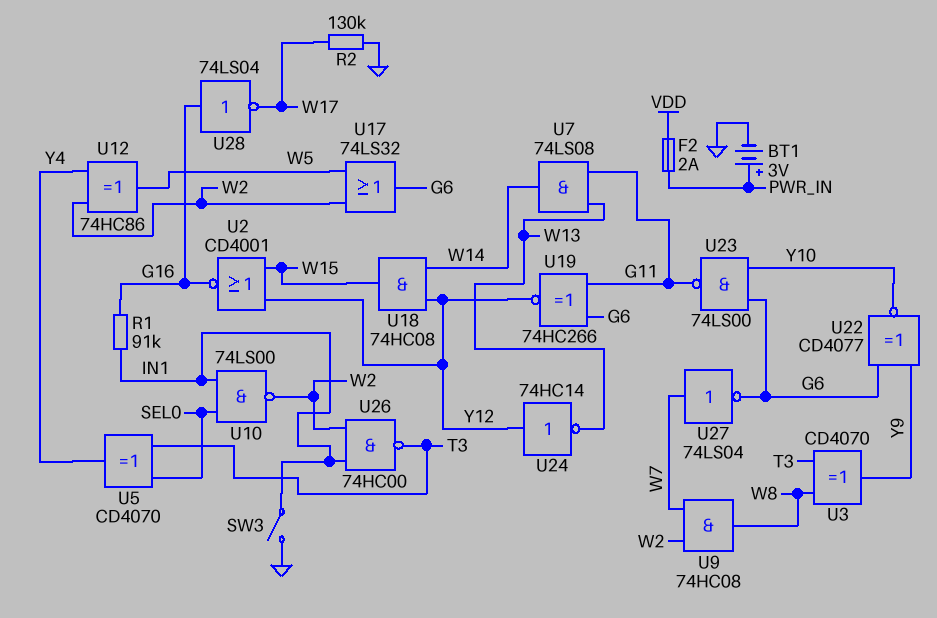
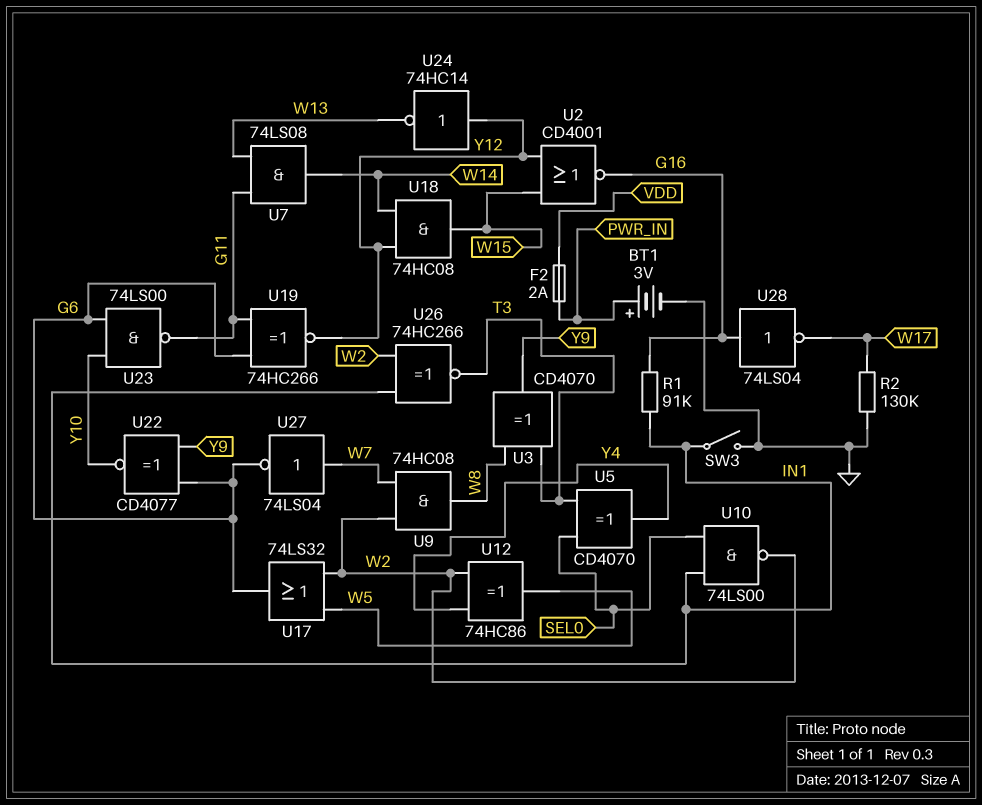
U26: NAND 74HC00 (in IN1, in W2, out T3) -> XNOR 74HC266 (in IN1, in W2, out T3)

